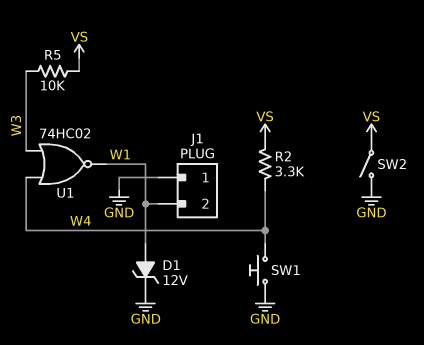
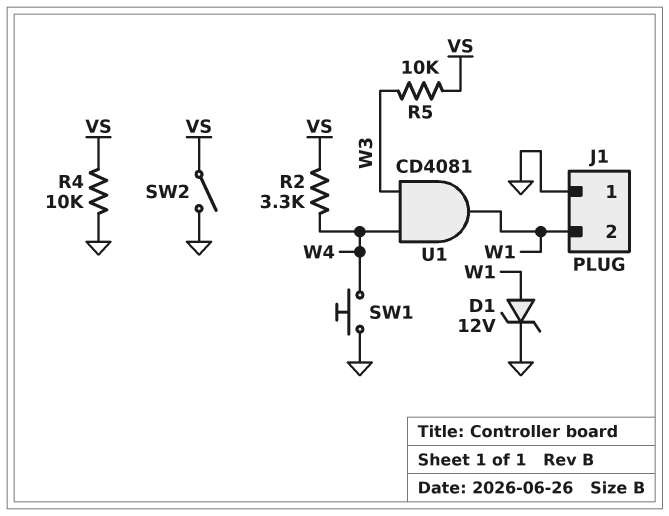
R4: none -> 10k (GND, VS)
U1: NOR 74HC02 (in W3, in W4, out W1) -> AND CD4081 (in W3, in W4, out W1)

